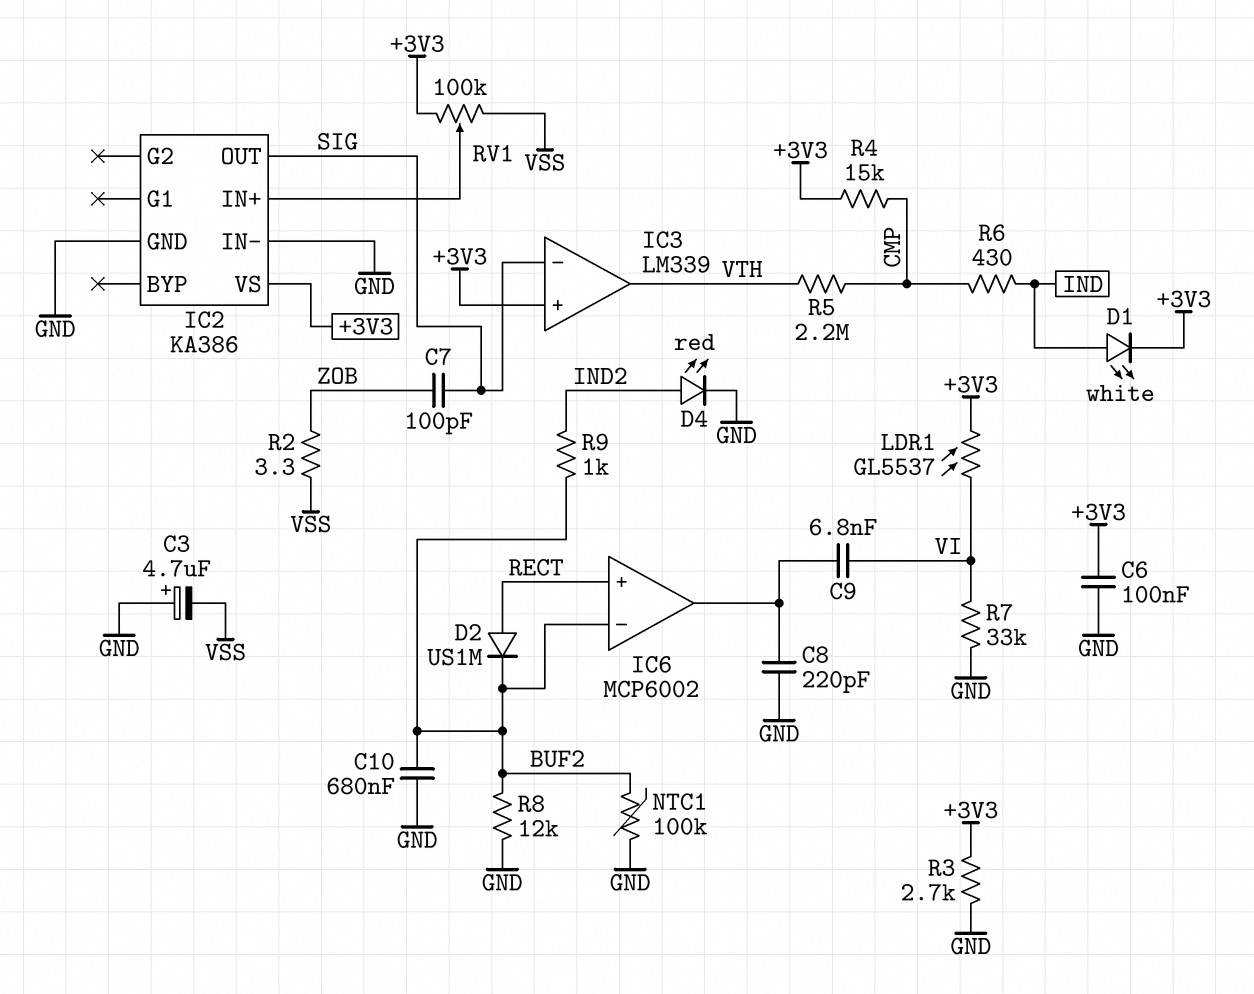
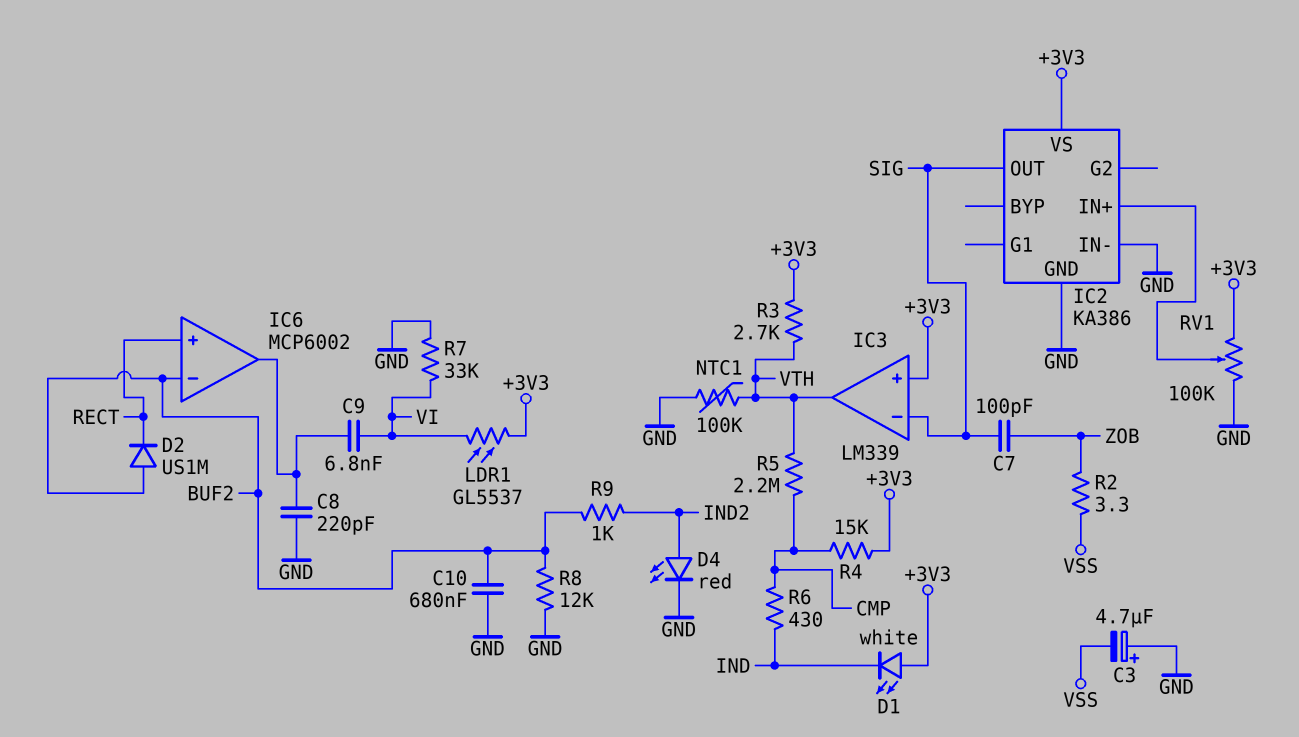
C6: 100nF (+3V3, GND) -> none
D1: LED white (A IND, K +3V3) -> LED white (A +3V3, K IND)
D2: diode US1M (A RECT, K BUF2) -> diode US1M (A BUF2, K RECT)
NTC1: 100k (BUF2, GND) -> 100k (GND, VTH)
R3: 2.7k (+3V3, GND) -> 2.7k (+3V3, VTH)
RV1: 100k (+3V3, VSS, wiper IC2/IN+) -> 100k (+3V3, GND, wiper IC2/IN+)

